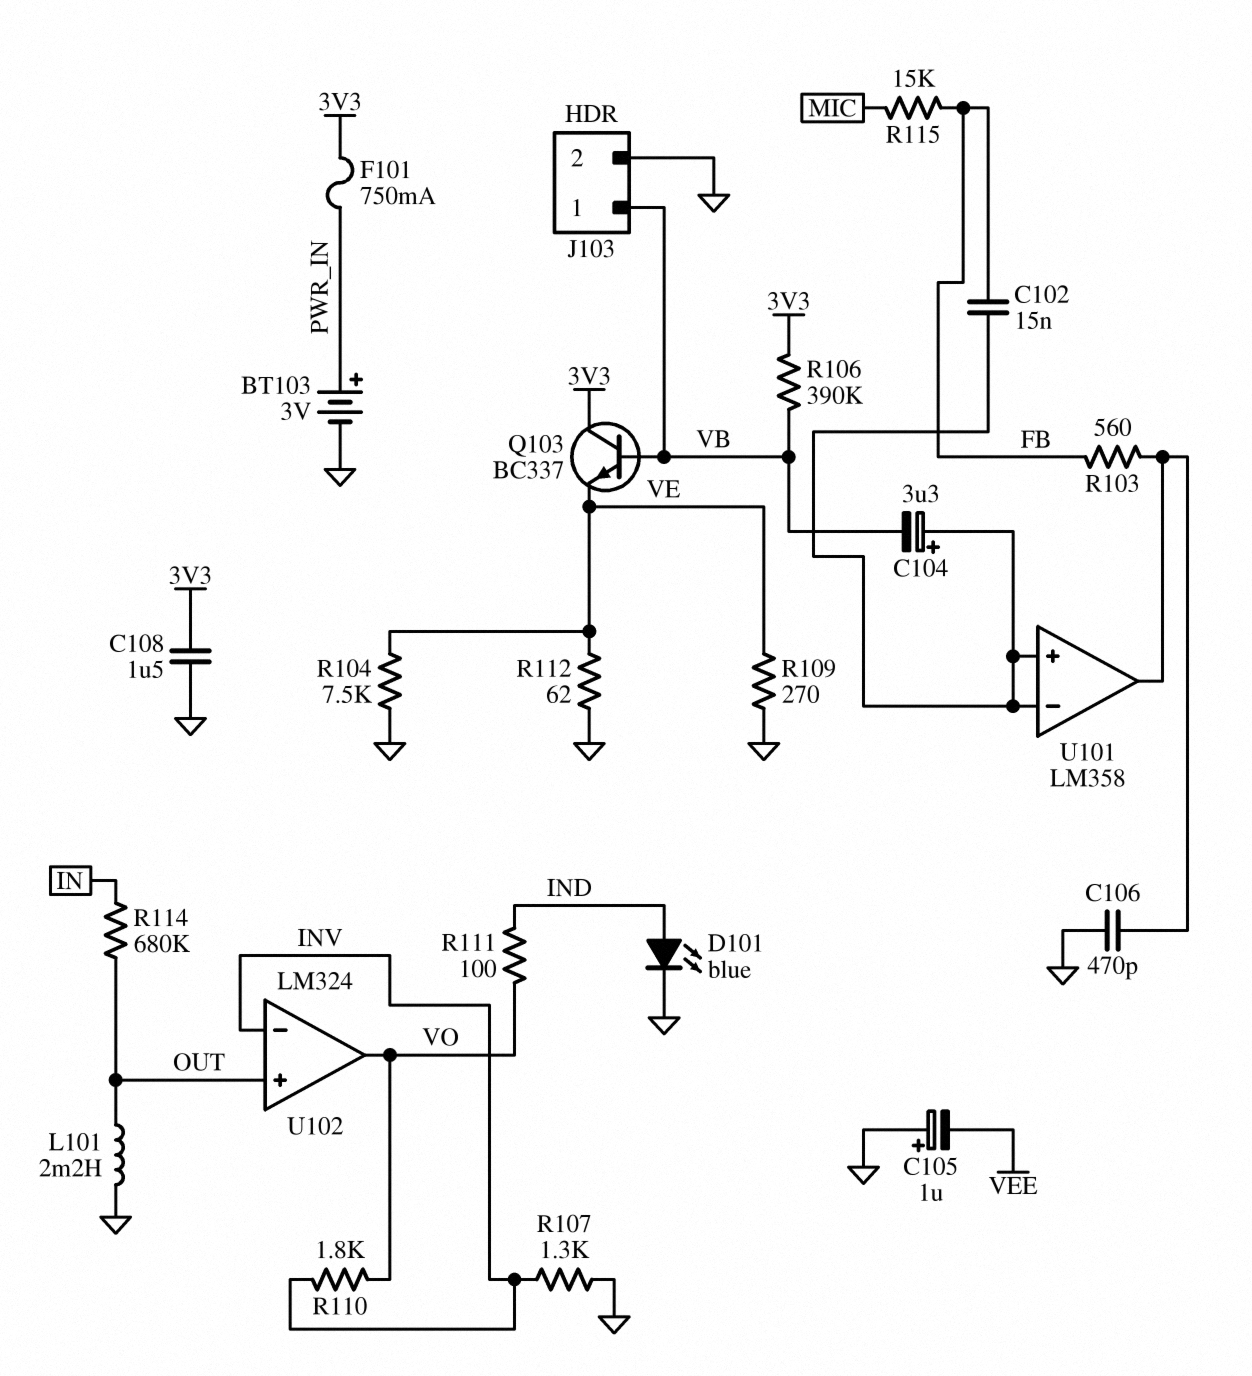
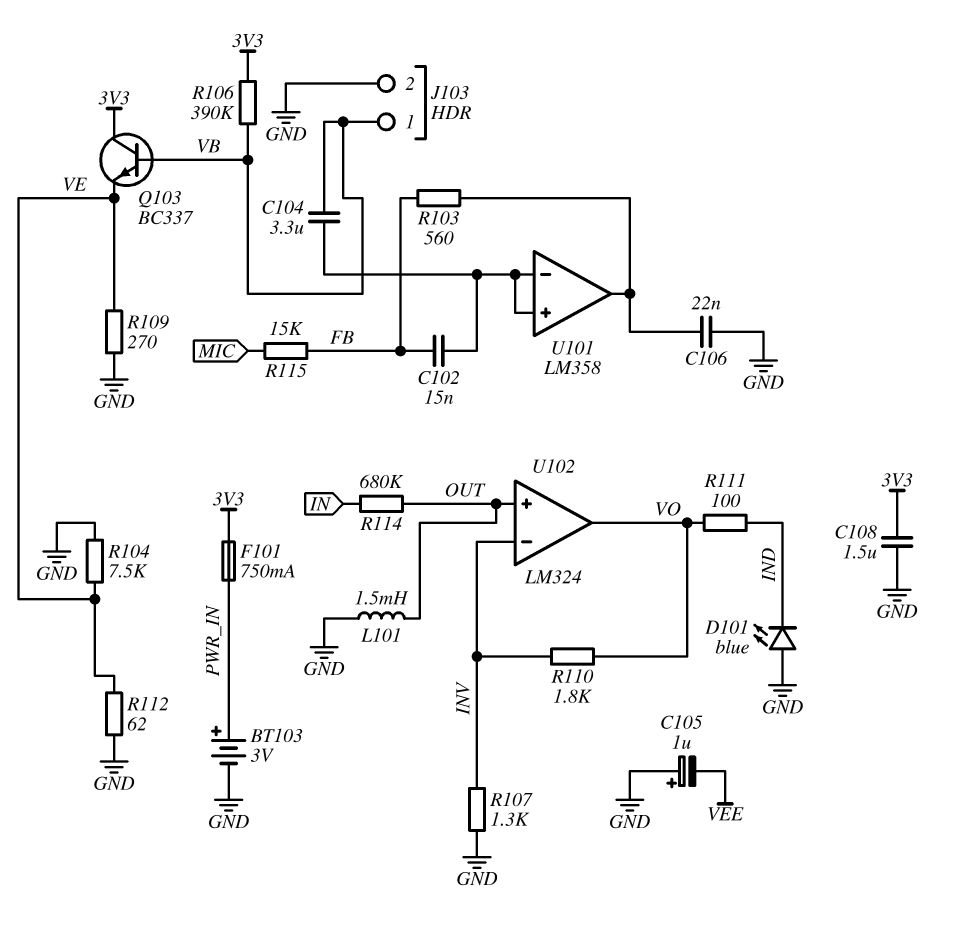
C104: 3.3uF (plus U101/in+, minus VB) -> 3.3uF (U101/in+, VB)
C106: 470pF (GND, U101/out) -> 22nF (GND, U101/out)
D101: LED blue (A IND, K GND) -> LED blue (A GND, K IND)
L101: 2.2mH (GND, OUT) -> 1.5mH (GND, OUT)

